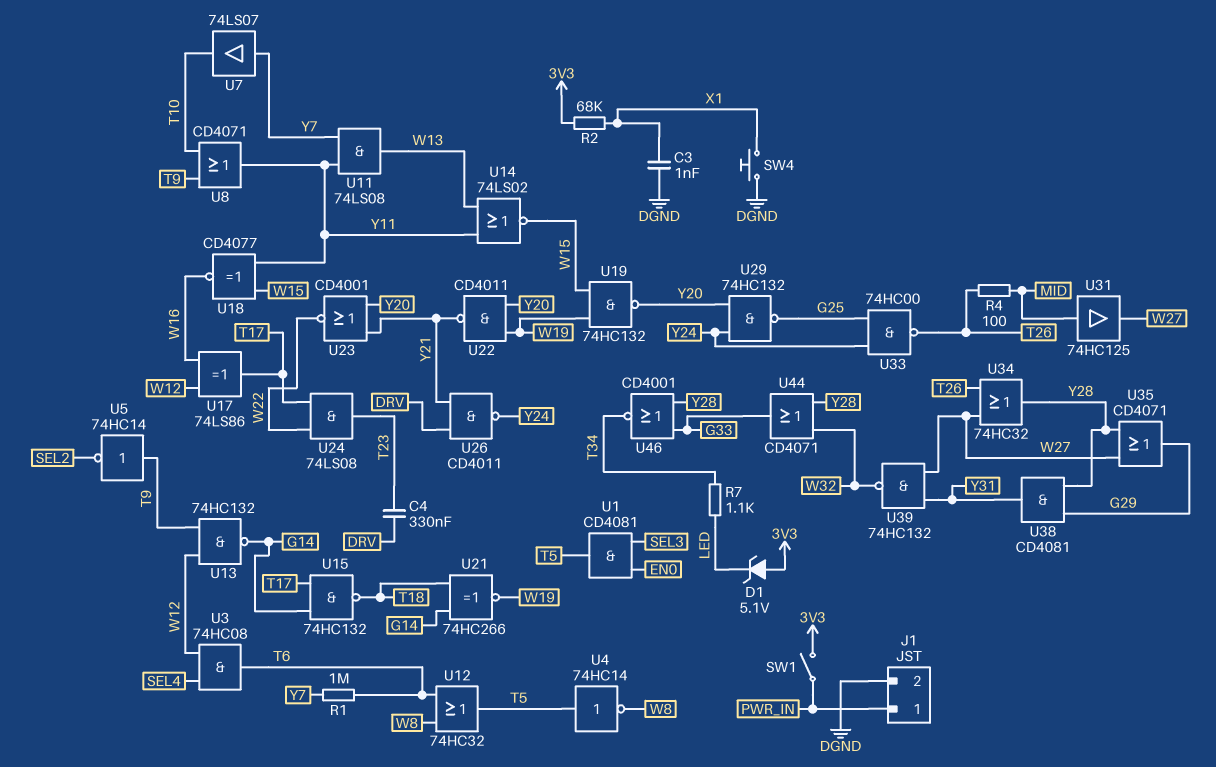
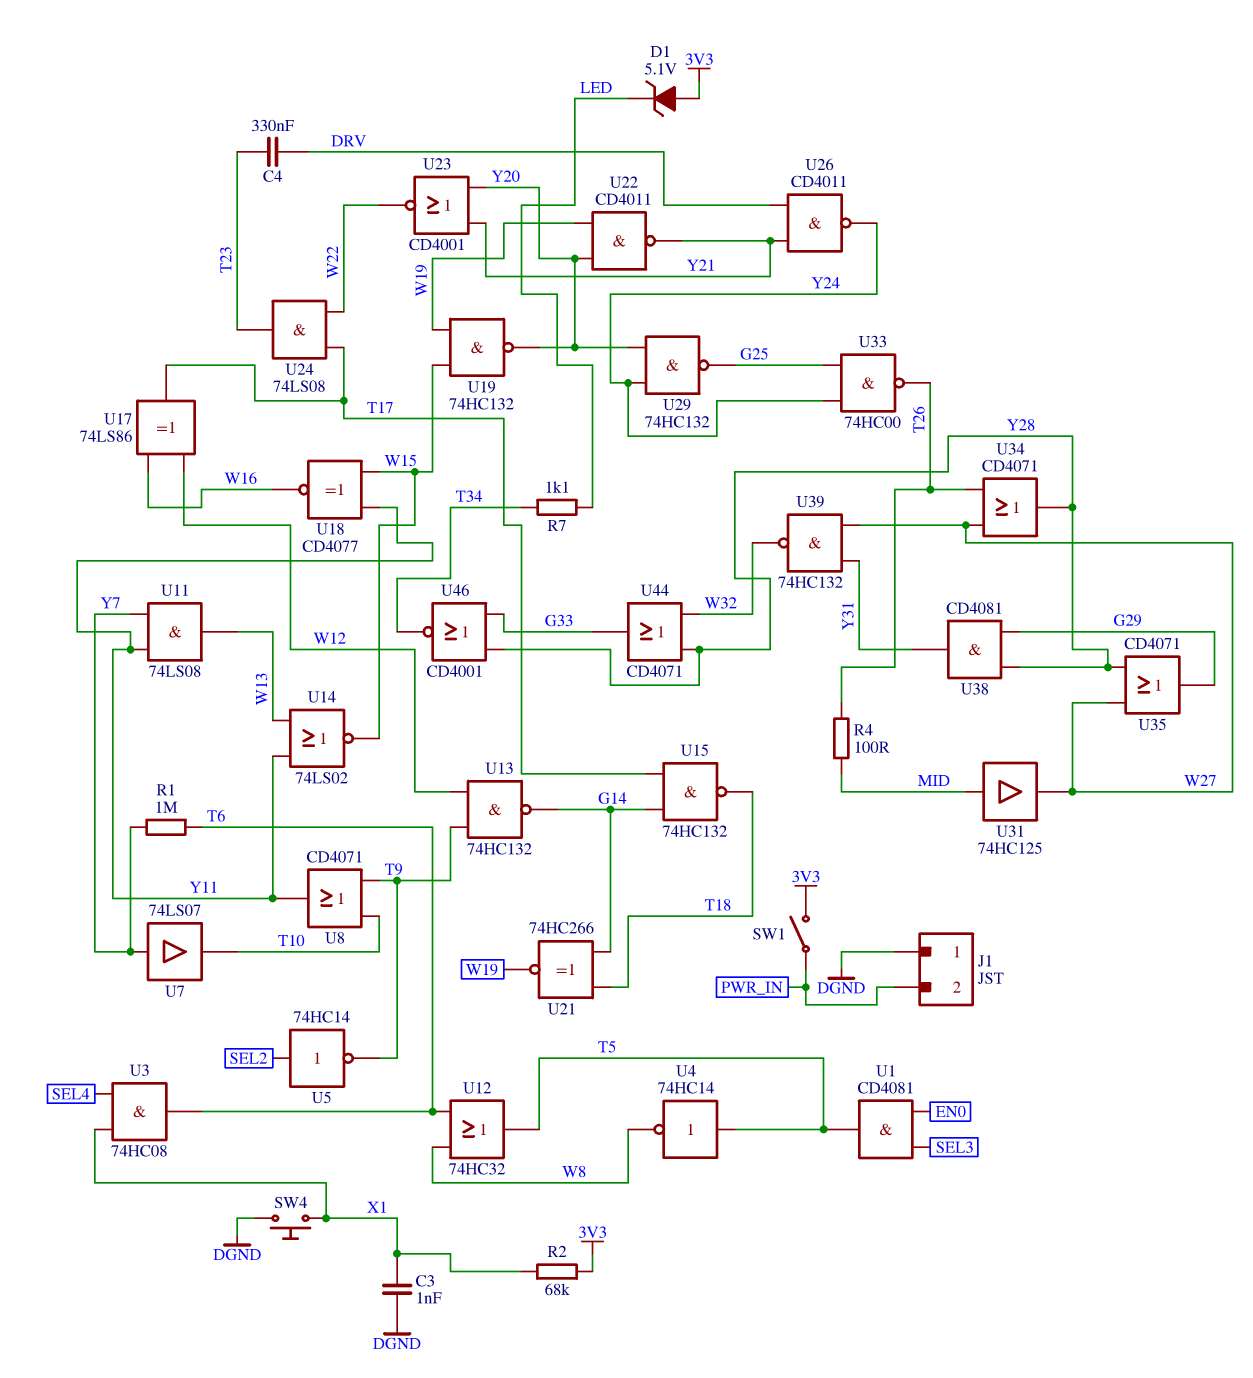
J1 pin 1: PWR_IN -> DGND
J1 pin 2: DGND -> PWR_IN
U3: AND 74HC08 (in SEL4, in W12, out T6) -> AND 74HC08 (in SEL4, in X1, out T6)
U5: NOT 74HC14 (in T9, out SEL2) -> NOT 74HC14 (in SEL2, out T9)
U34: OR 74HC32 (in T26, in W27, out Y28) -> OR CD4071 (in T26, in W27, out Y28)

